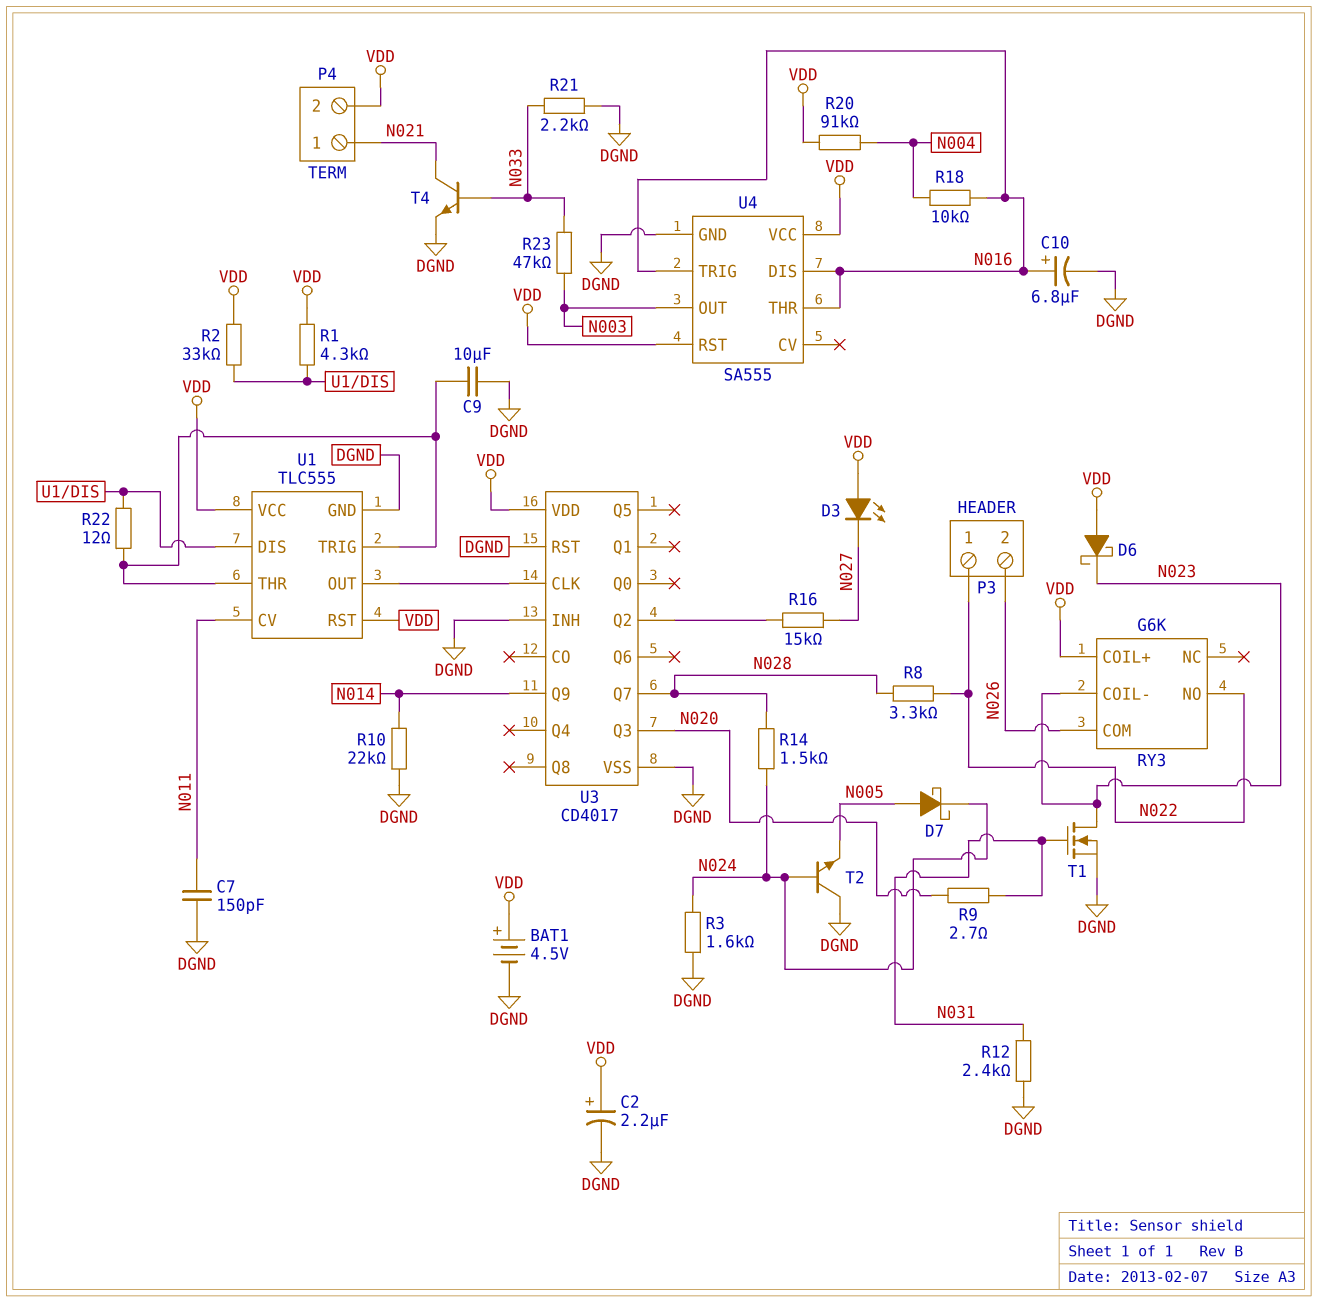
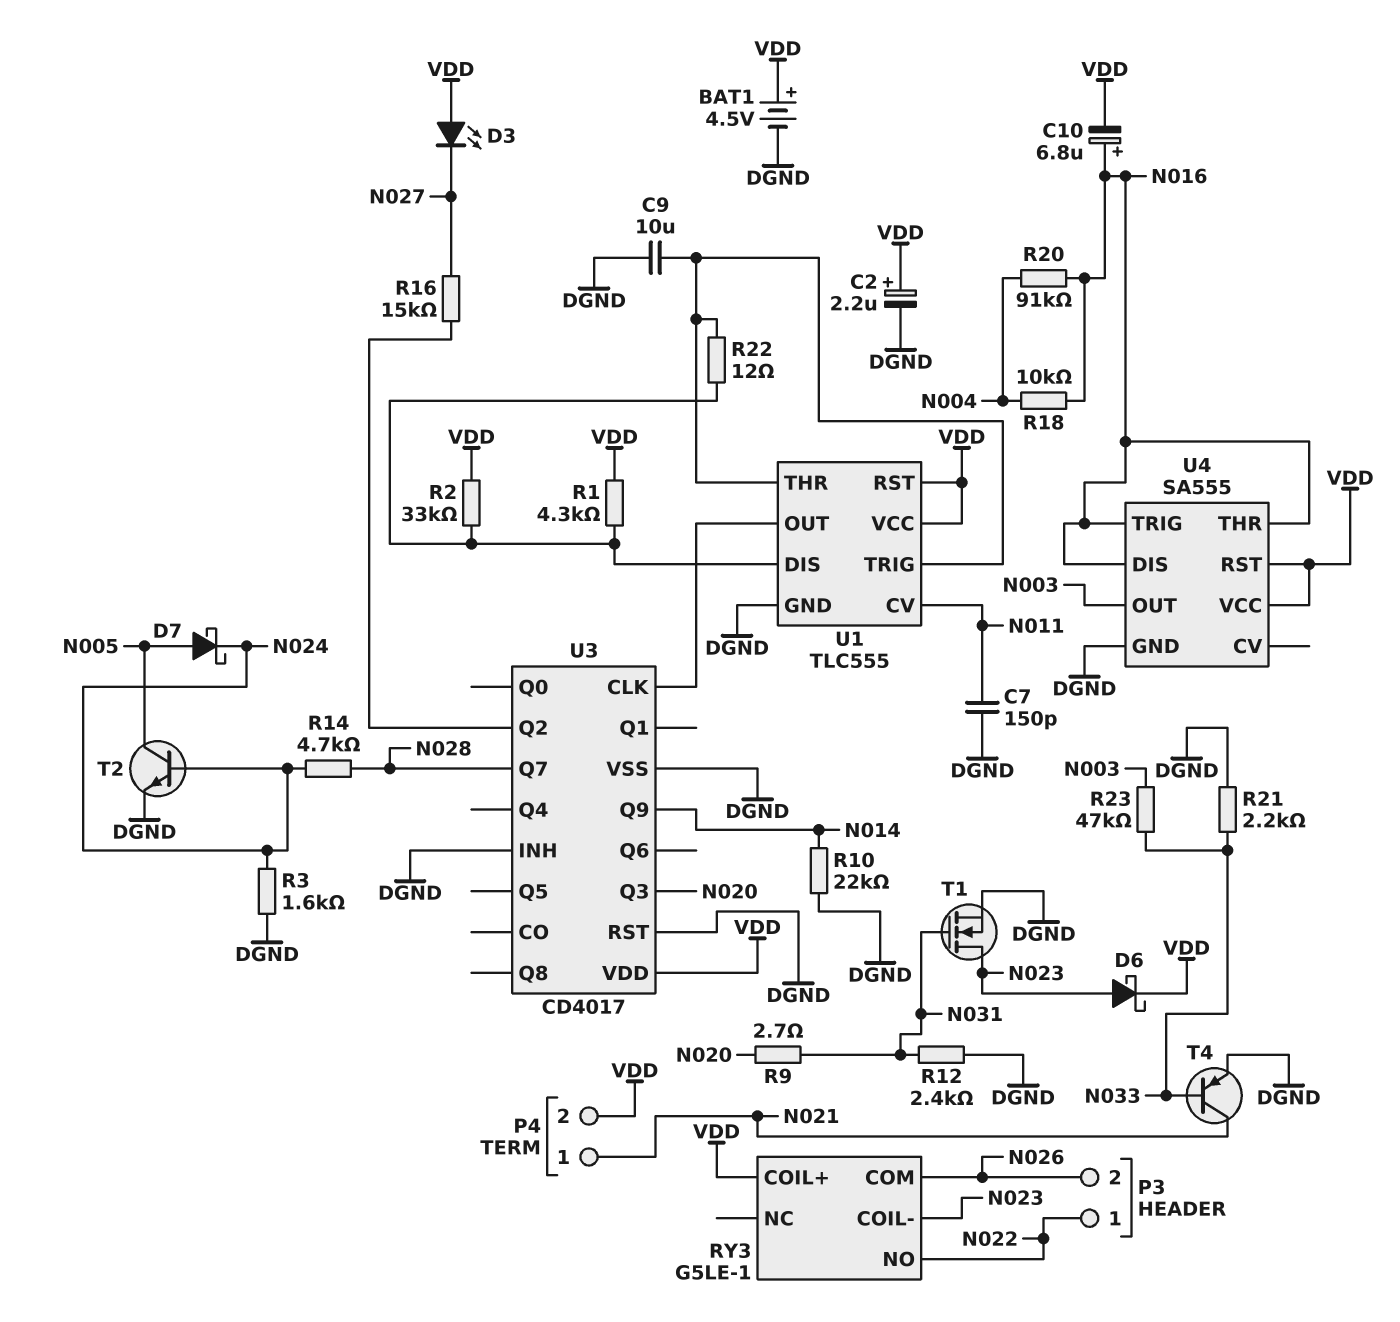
C10: 6.8uF (plus N016, minus DGND) -> 6.8uF (plus N016, minus VDD)
D6: schottky (A VDD, K N023) -> schottky (A N023, K VDD)
R8: 3.3k (N022, N028) -> none
R14: 1.5k (N024, N028) -> 4.7k (N024, N028)
R20: 91k (N004, VDD) -> 91k (N004, N016)
RY3: G6K -> G5LE-1
T2: NPN (B N024, C DGND, E N005) -> NPN (B N024, C N005, E DGND)
T4: NPN (B N033, C N021, E DGND) -> PNP (B N033, C N021, E DGND)

